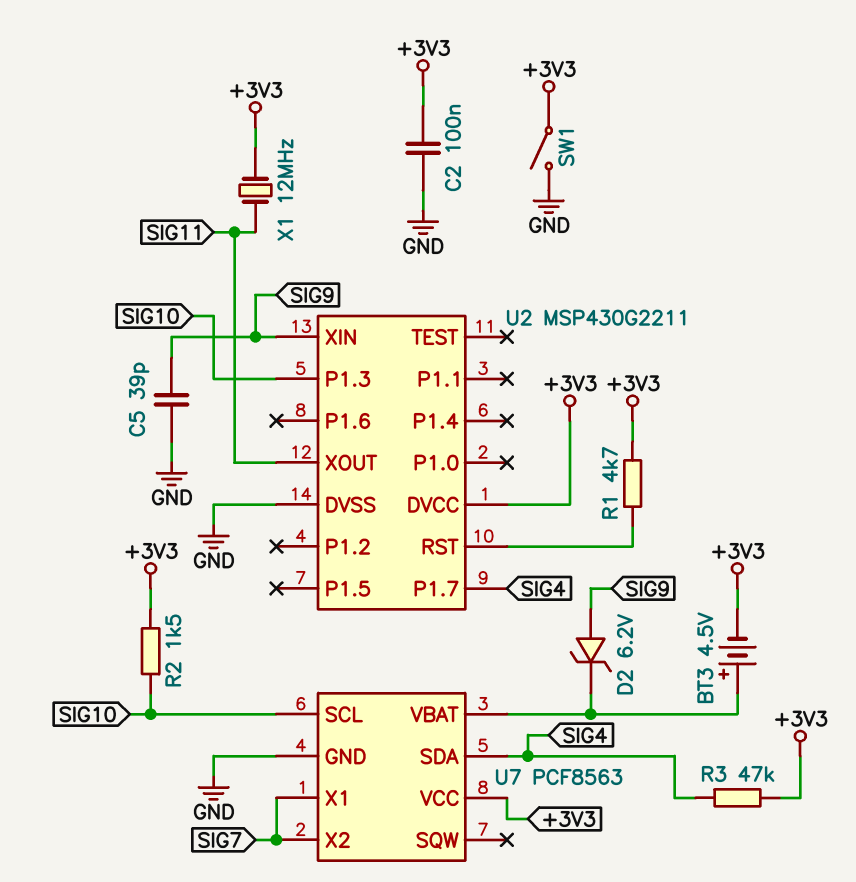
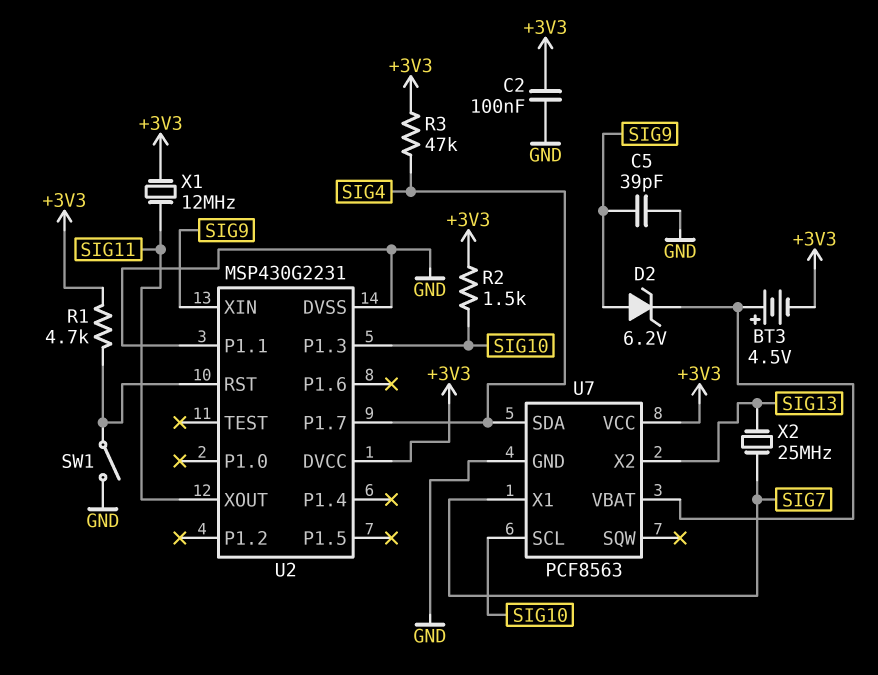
SW1: switch (+3V3, GND) -> switch (GND, U2/RST)
U2: MSP430G2211 -> MSP430G2231
U2 pin P1.1: none -> GND
U7 pin X2: SIG7 -> SIG13
X2: none -> 25MHz (SIG7, SIG13)

